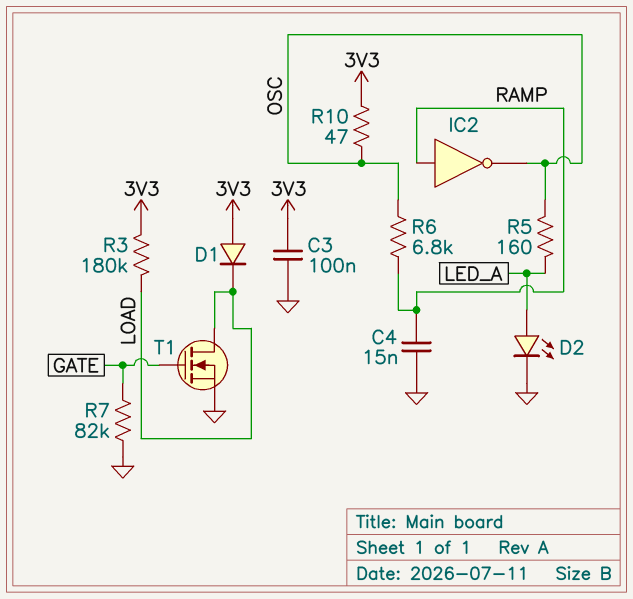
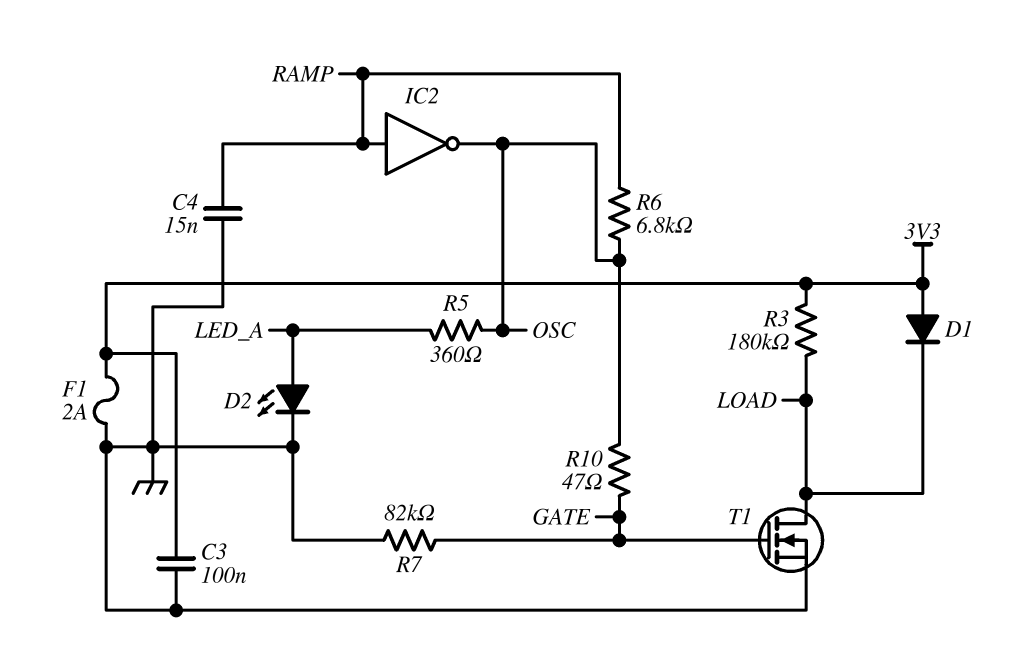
F1: none -> 2A (3V3, GND)
R5: 160 (LED_A, OSC) -> 360 (LED_A, OSC)
R10: 47 (3V3, OSC) -> 47 (GATE, OSC)

